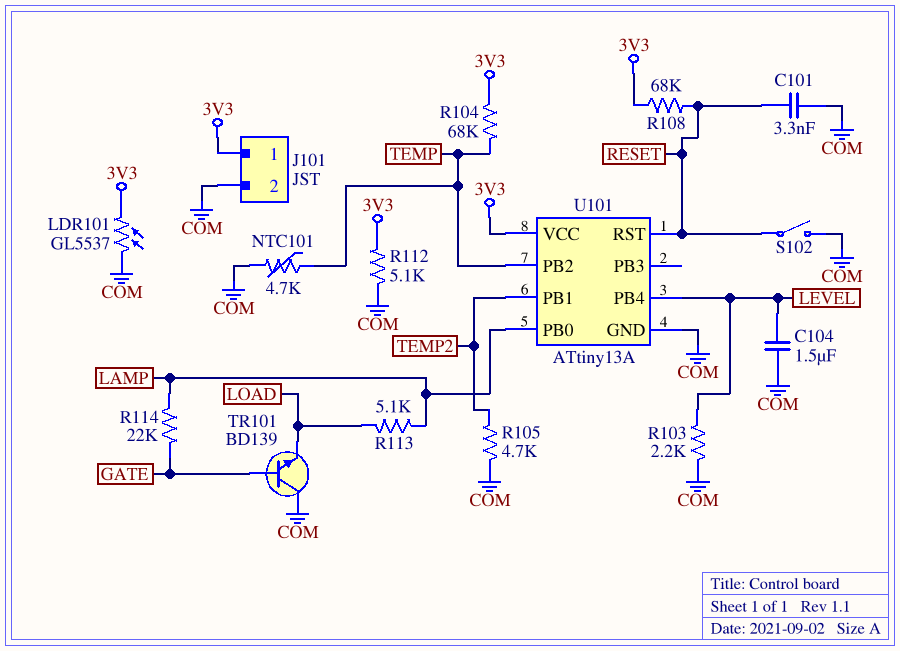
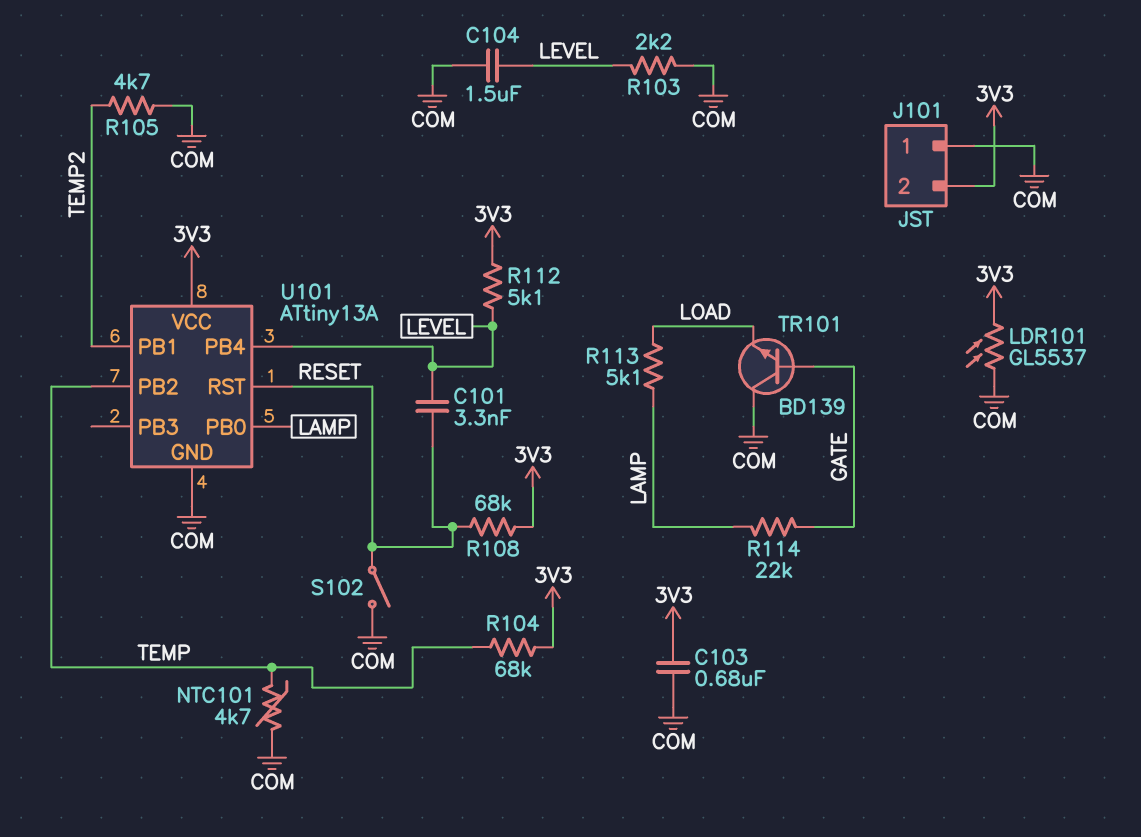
C101: 3.3nF (COM, RESET) -> 3.3nF (LEVEL, RESET)
C103: none -> 680nF (3V3, COM)
J101 pin 1: 3V3 -> COM
J101 pin 2: COM -> 3V3
R112: 5.1k (3V3, COM) -> 5.1k (3V3, LEVEL)

